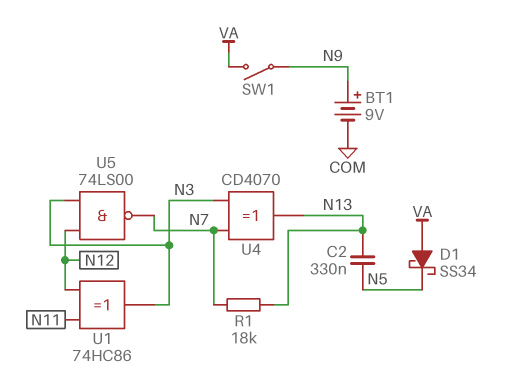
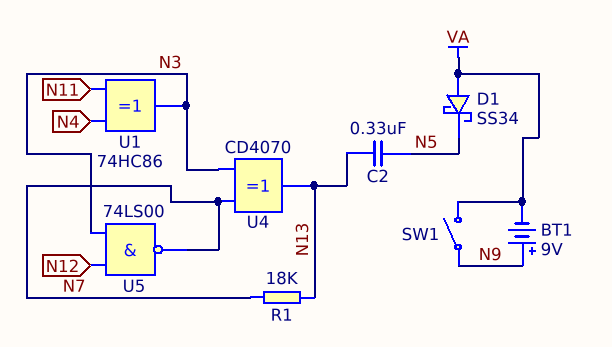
BT1: 9V (plus N9, minus COM) -> 9V (plus N9, minus VA)
U1: XOR 74HC86 (in N11, in N12, out N3) -> XOR 74HC86 (in N4, in N11, out N3)

